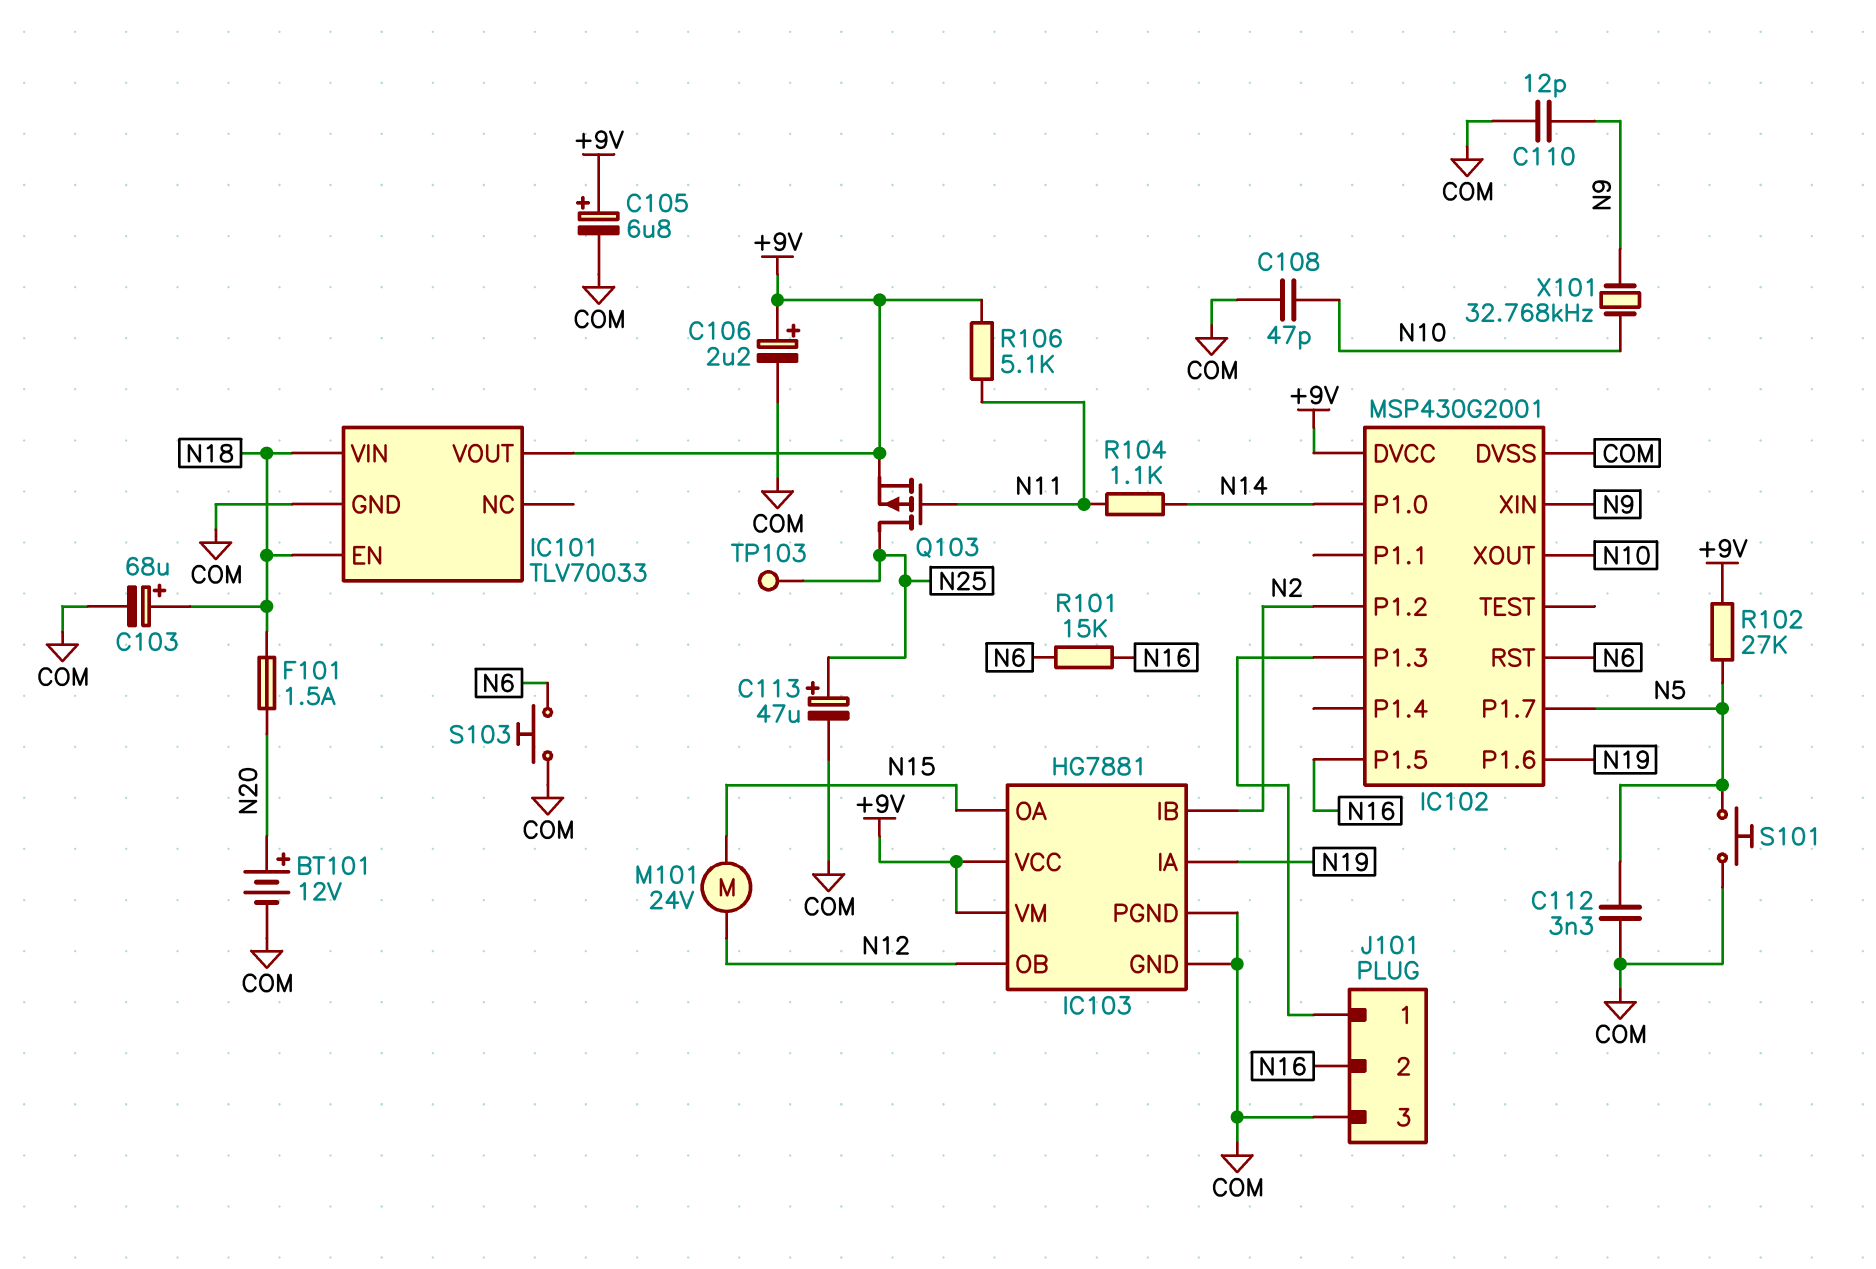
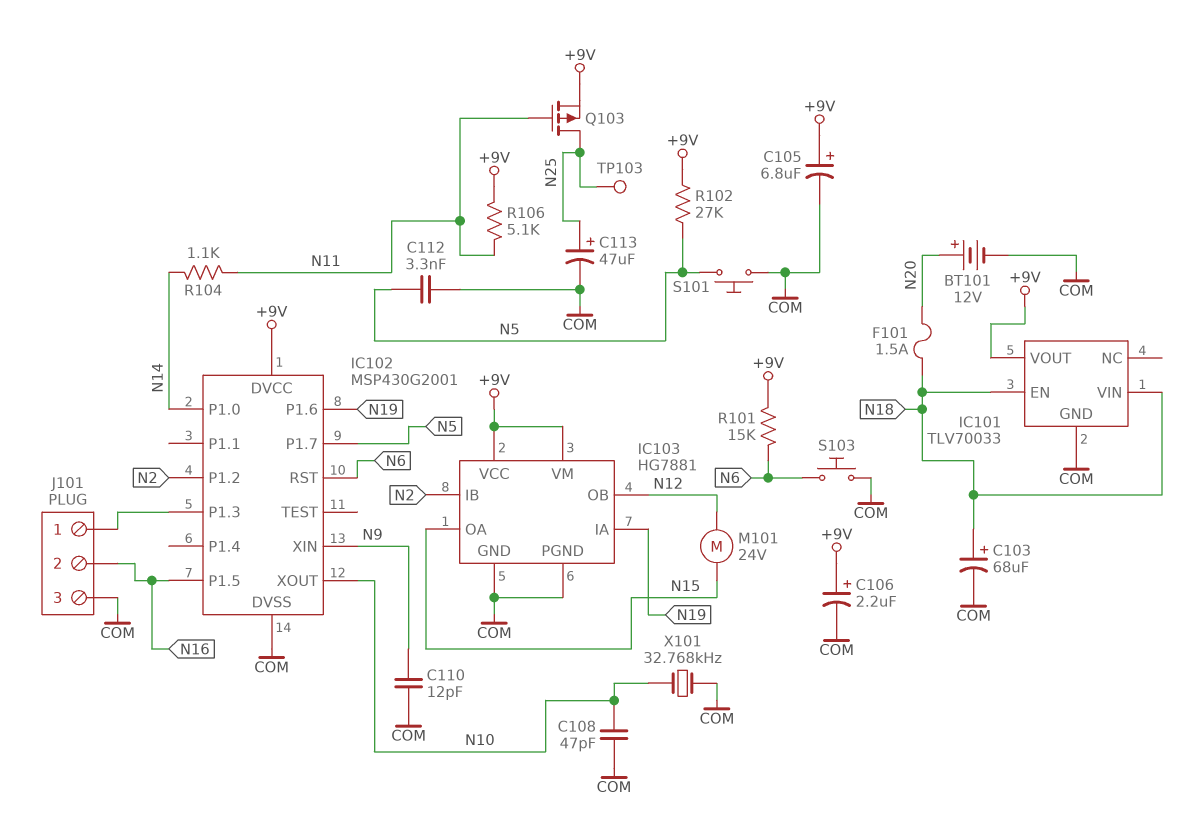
R101: 15k (N6, N16) -> 15k (+9V, N6)
X101: 32.768kHz (N9, N10) -> 32.768kHz (COM, N10)

